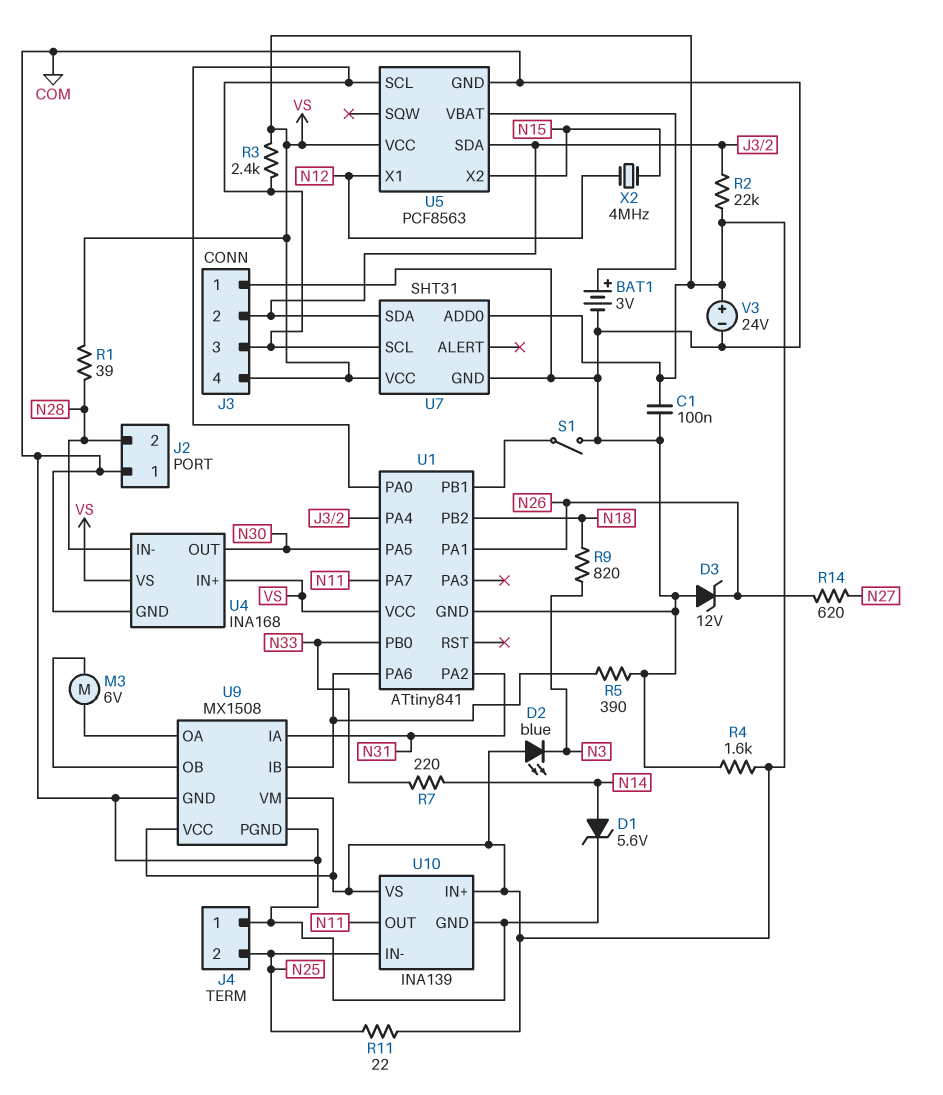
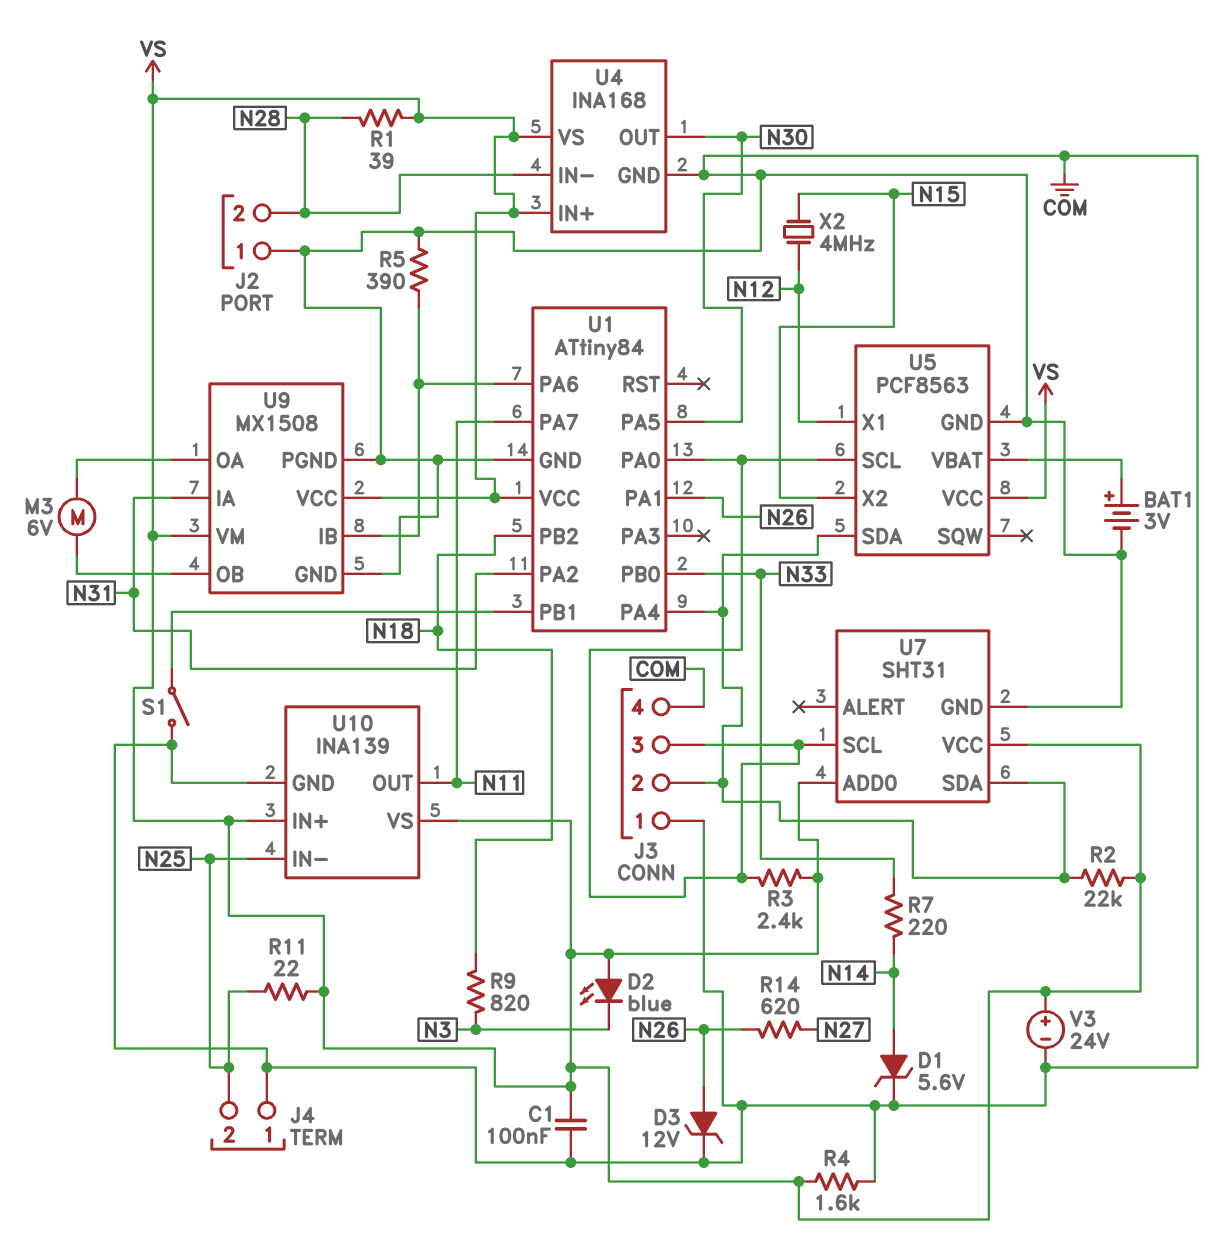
D3: zener 12V (A COM, K N26) -> zener 12V (A N26, K COM)
J3 pin 4: VS -> COM
U1: ATtiny841 -> ATtiny84

